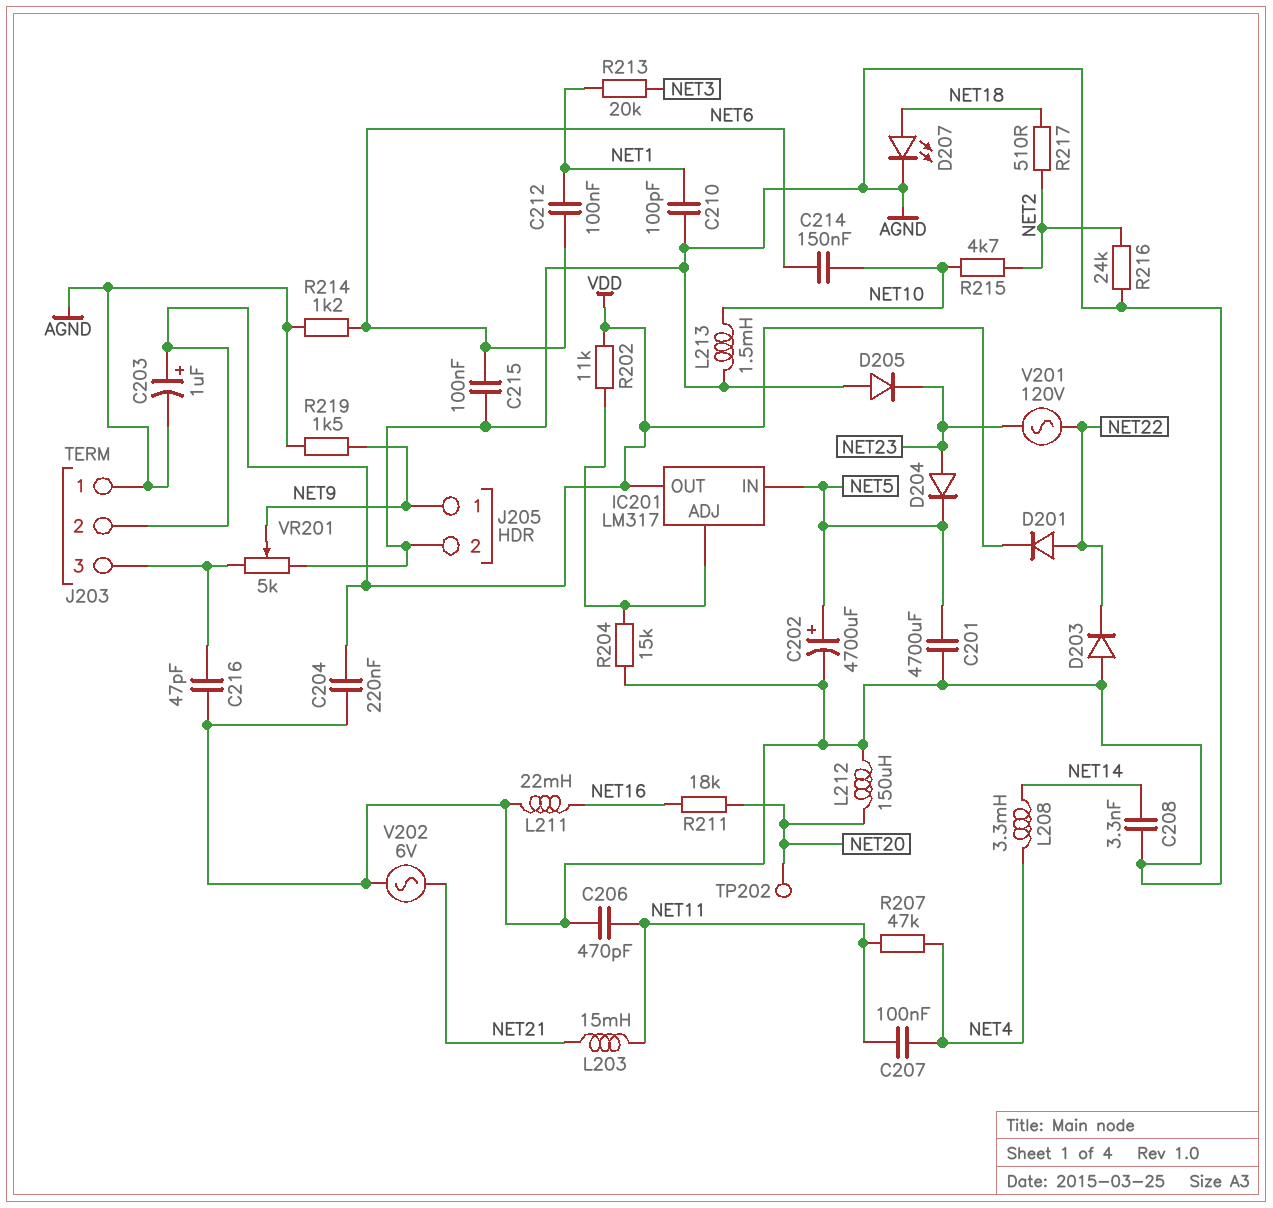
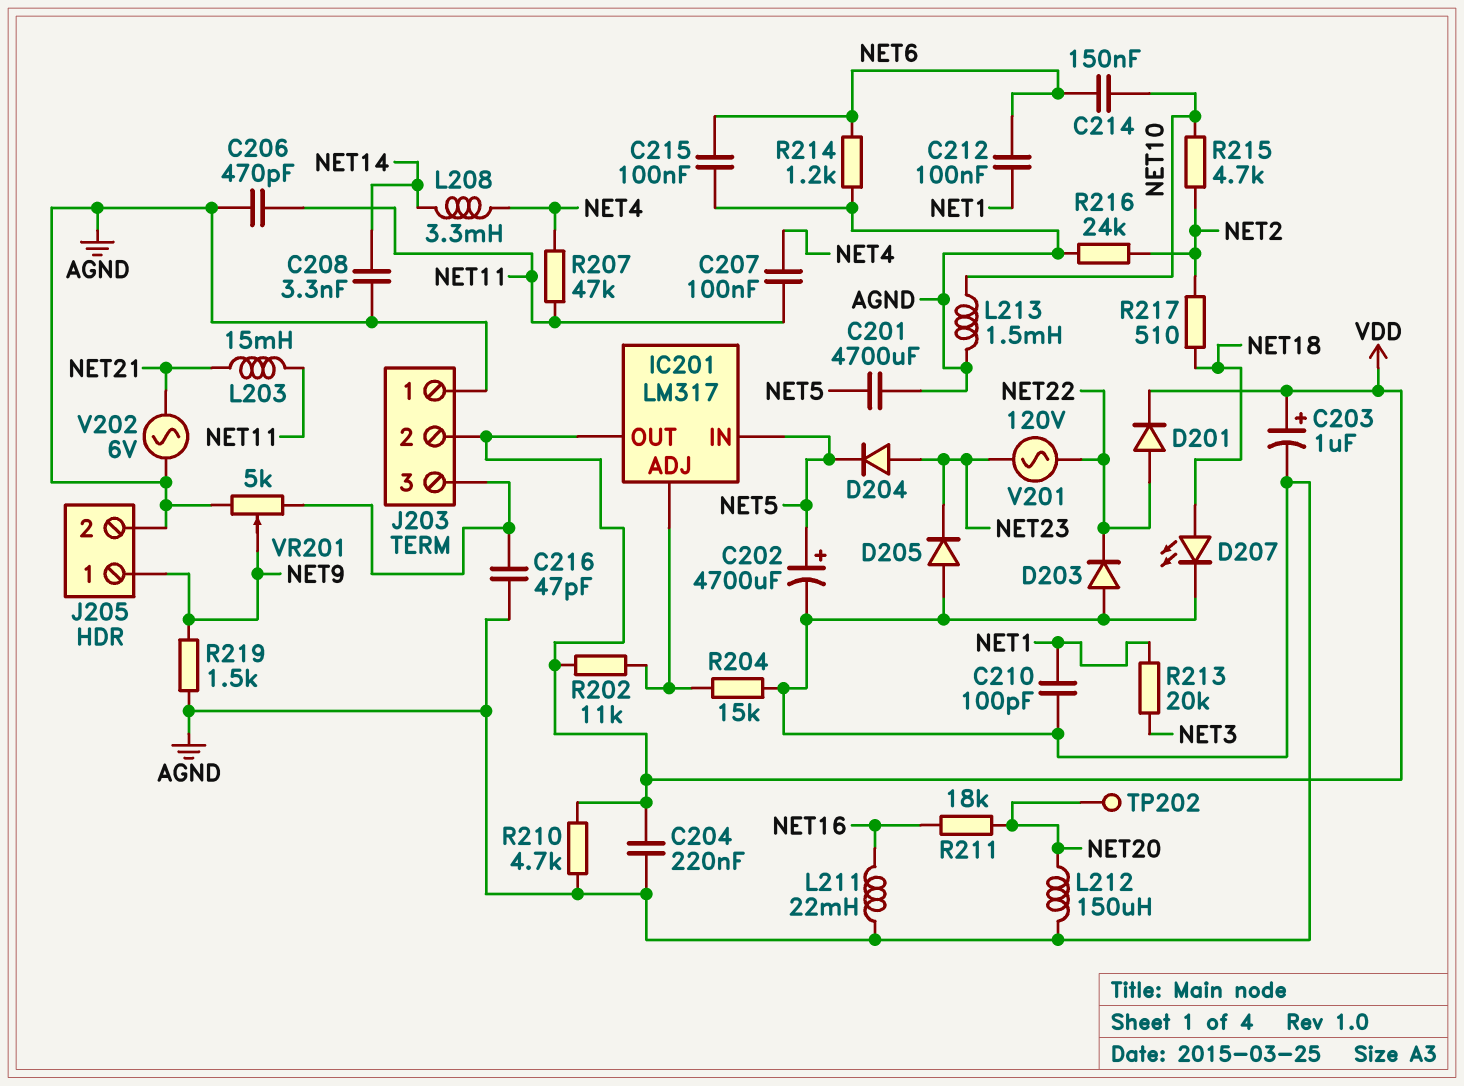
R210: none -> 4.7k (AGND, VDD)

